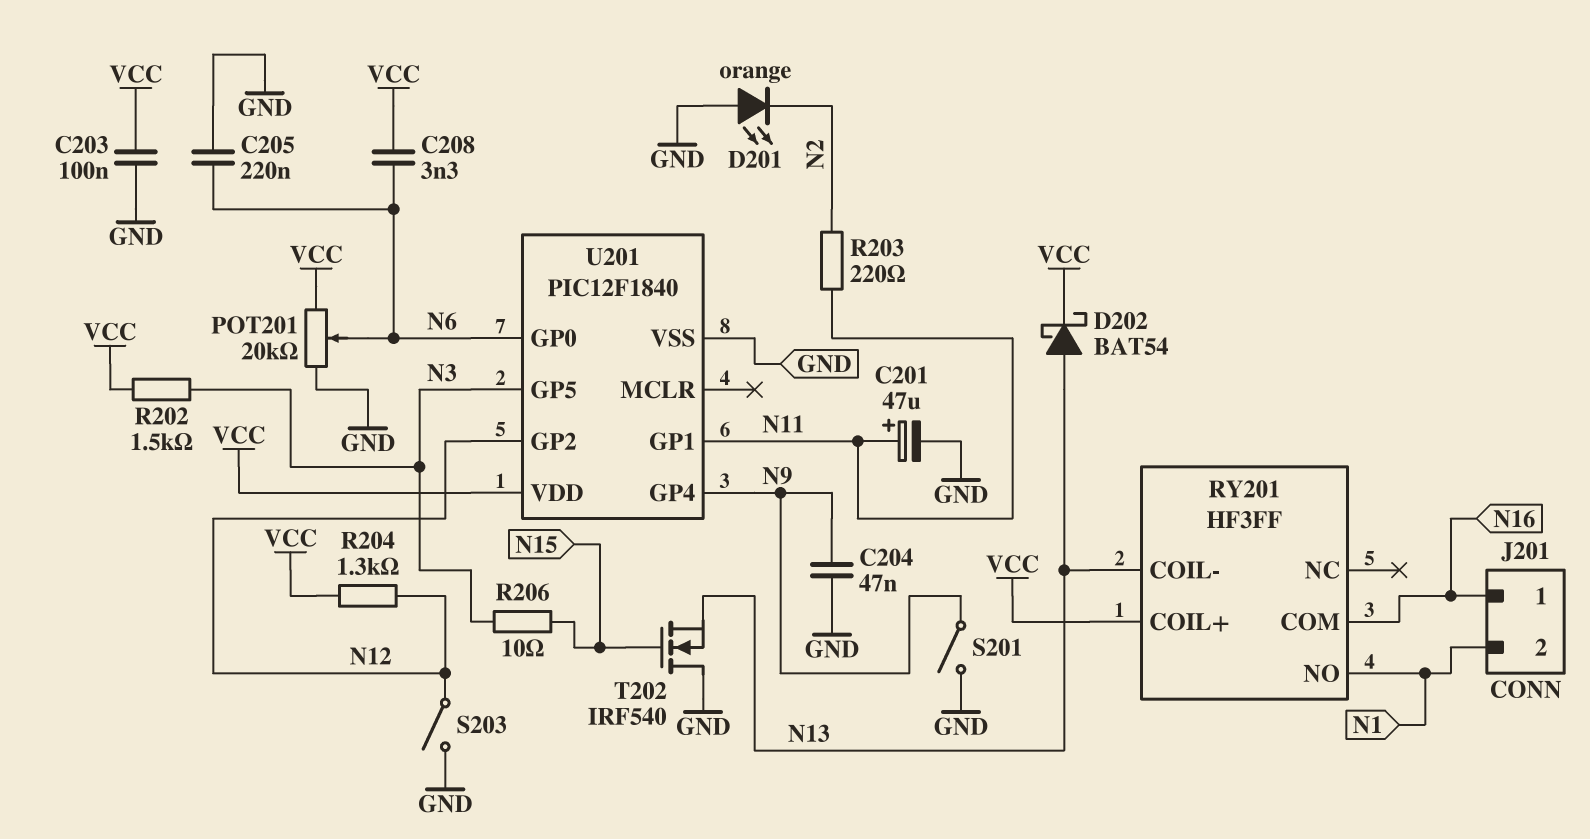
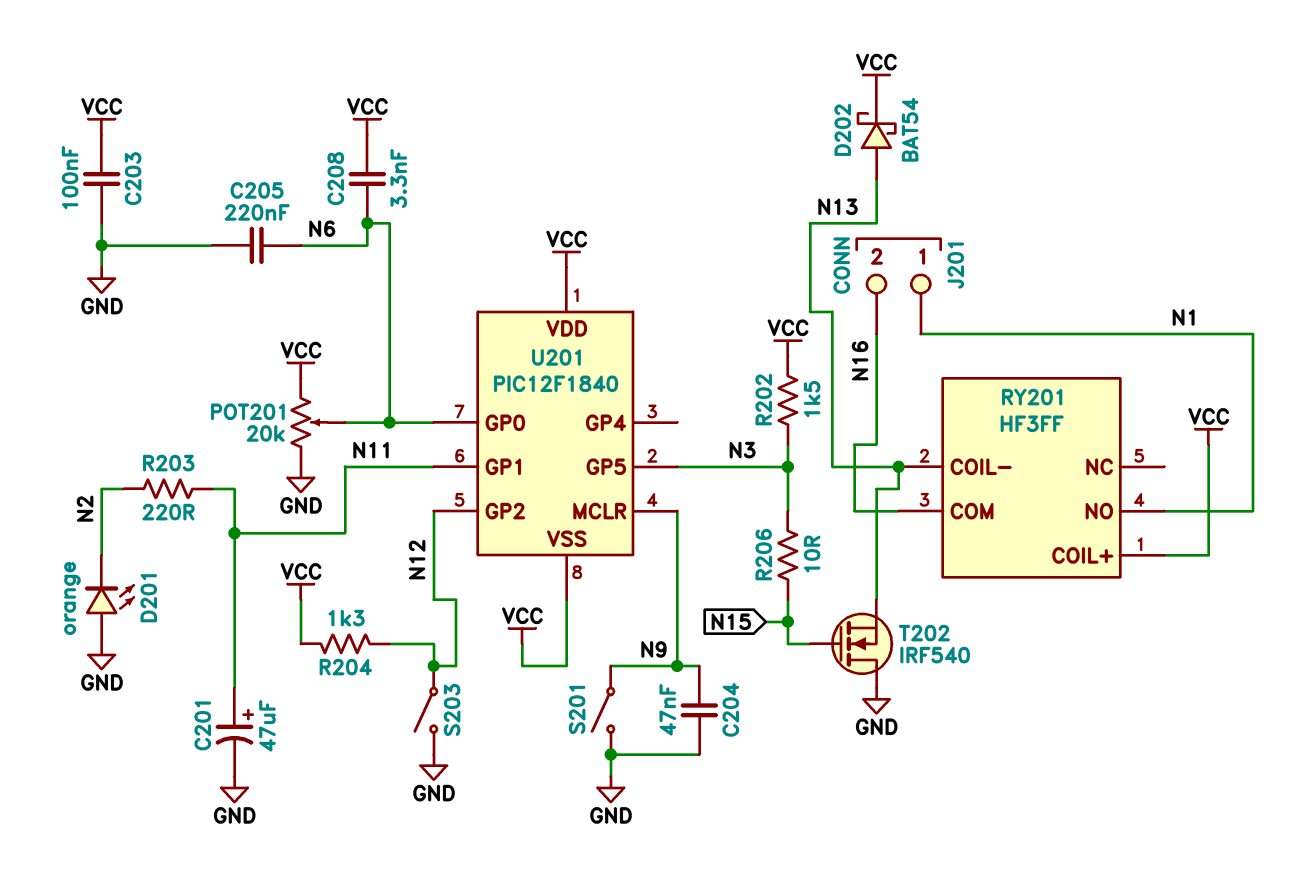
J201 pin 1: N16 -> N1
J201 pin 2: N1 -> N16
U201 pin GP4: N9 -> none
U201 pin MCLR: none -> N9
U201 pin VSS: GND -> VCC

